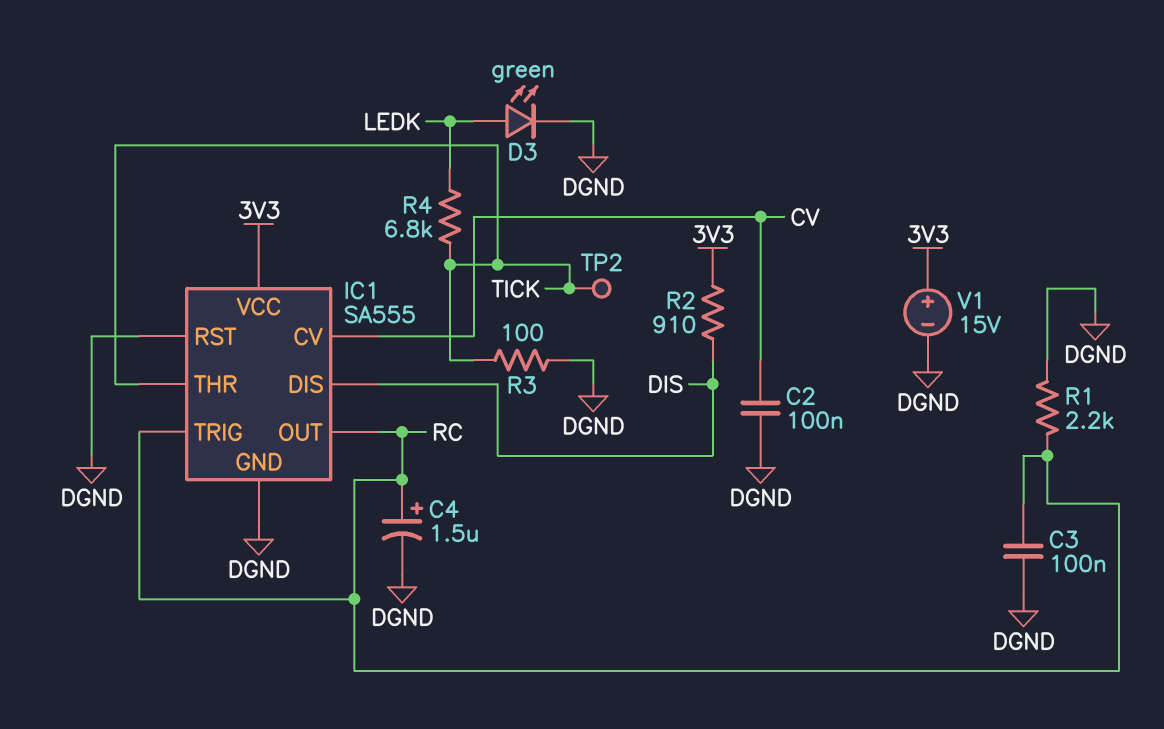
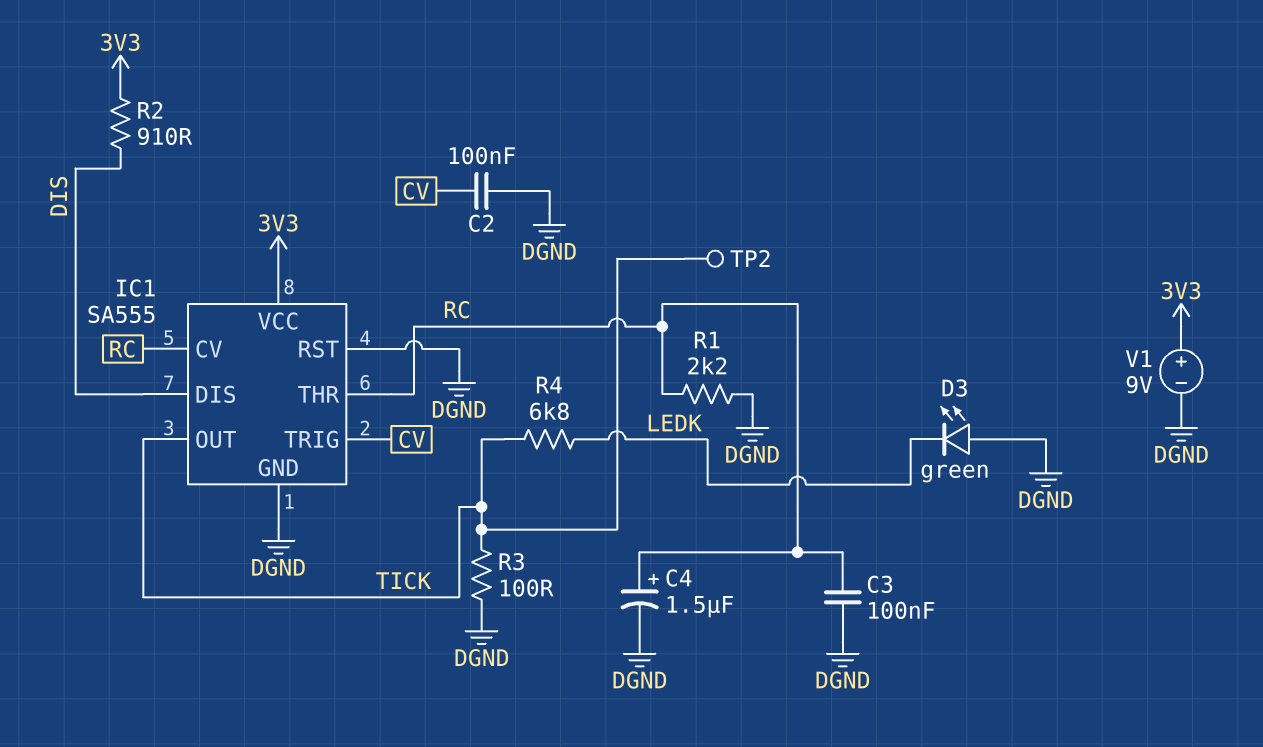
D3: LED green (A LEDK, K DGND) -> LED green (A DGND, K LEDK)
IC1 pin CV: CV -> RC
IC1 pin OUT: RC -> TICK
IC1 pin THR: TICK -> RC
IC1 pin TRIG: RC -> CV
V1: 15V (plus 3V3, minus DGND) -> 9V (plus 3V3, minus DGND)

